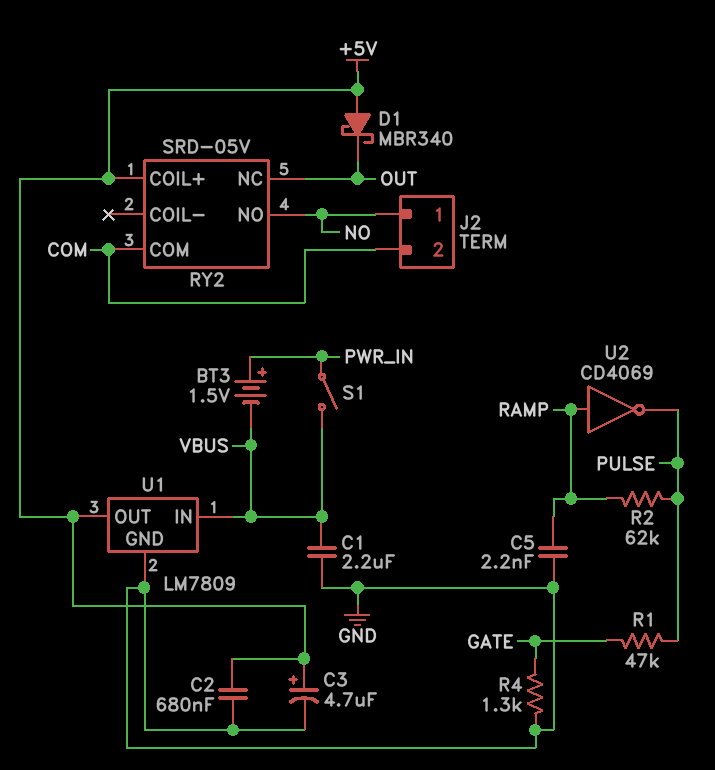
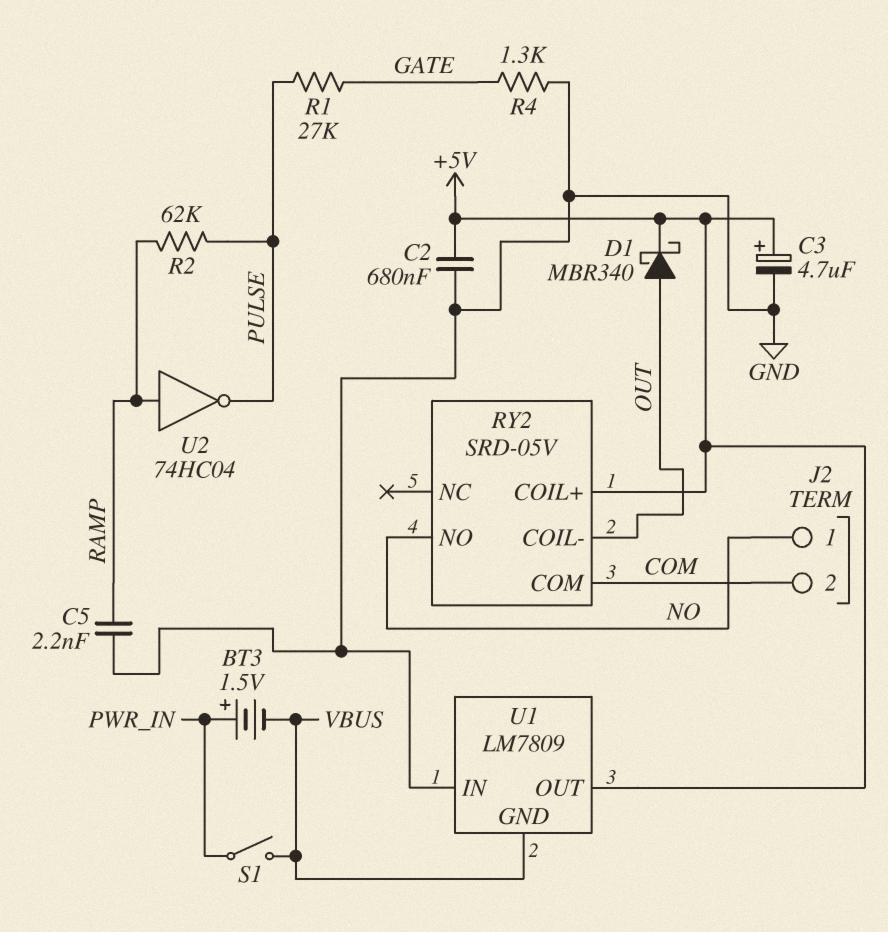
C1: 2.2uF (GND, VBUS) -> none
D1: schottky MBR340 (A +5V, K OUT) -> schottky MBR340 (A OUT, K +5V)
R1: 47k (GATE, PULSE) -> 27k (GATE, PULSE)
RY2 pin COIL-: none -> OUT
RY2 pin NC: OUT -> none
U1 pin GND: GND -> VBUS
U1 pin IN: VBUS -> GND
U2: NOT CD4069 (in RAMP, out PULSE) -> NOT 74HC04 (in RAMP, out PULSE)

